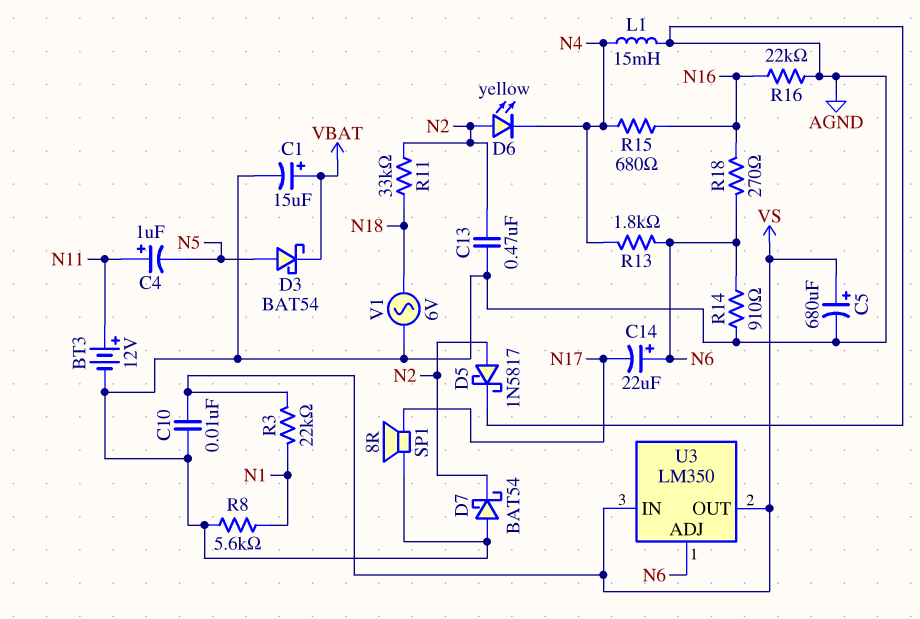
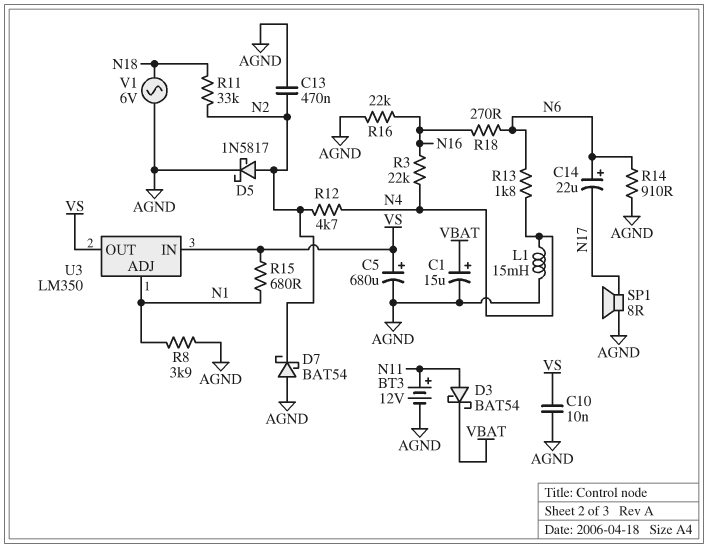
C4: 1uF (plus N11, minus N5) -> none
D3: schottky BAT54 (A N5, K VBAT) -> schottky BAT54 (A N11, K VBAT)
D6: LED yellow (A N2, K N4) -> none
R3: 22k (N1, VS) -> 22k (N4, N16)
R8: 5.6k (AGND, N1) -> 3.9k (AGND, N1)
R12: none -> 4.7k (N2, N4)
R15: 680 (N4, N16) -> 680 (N1, VS)
U3 pin ADJ: N6 -> N1

